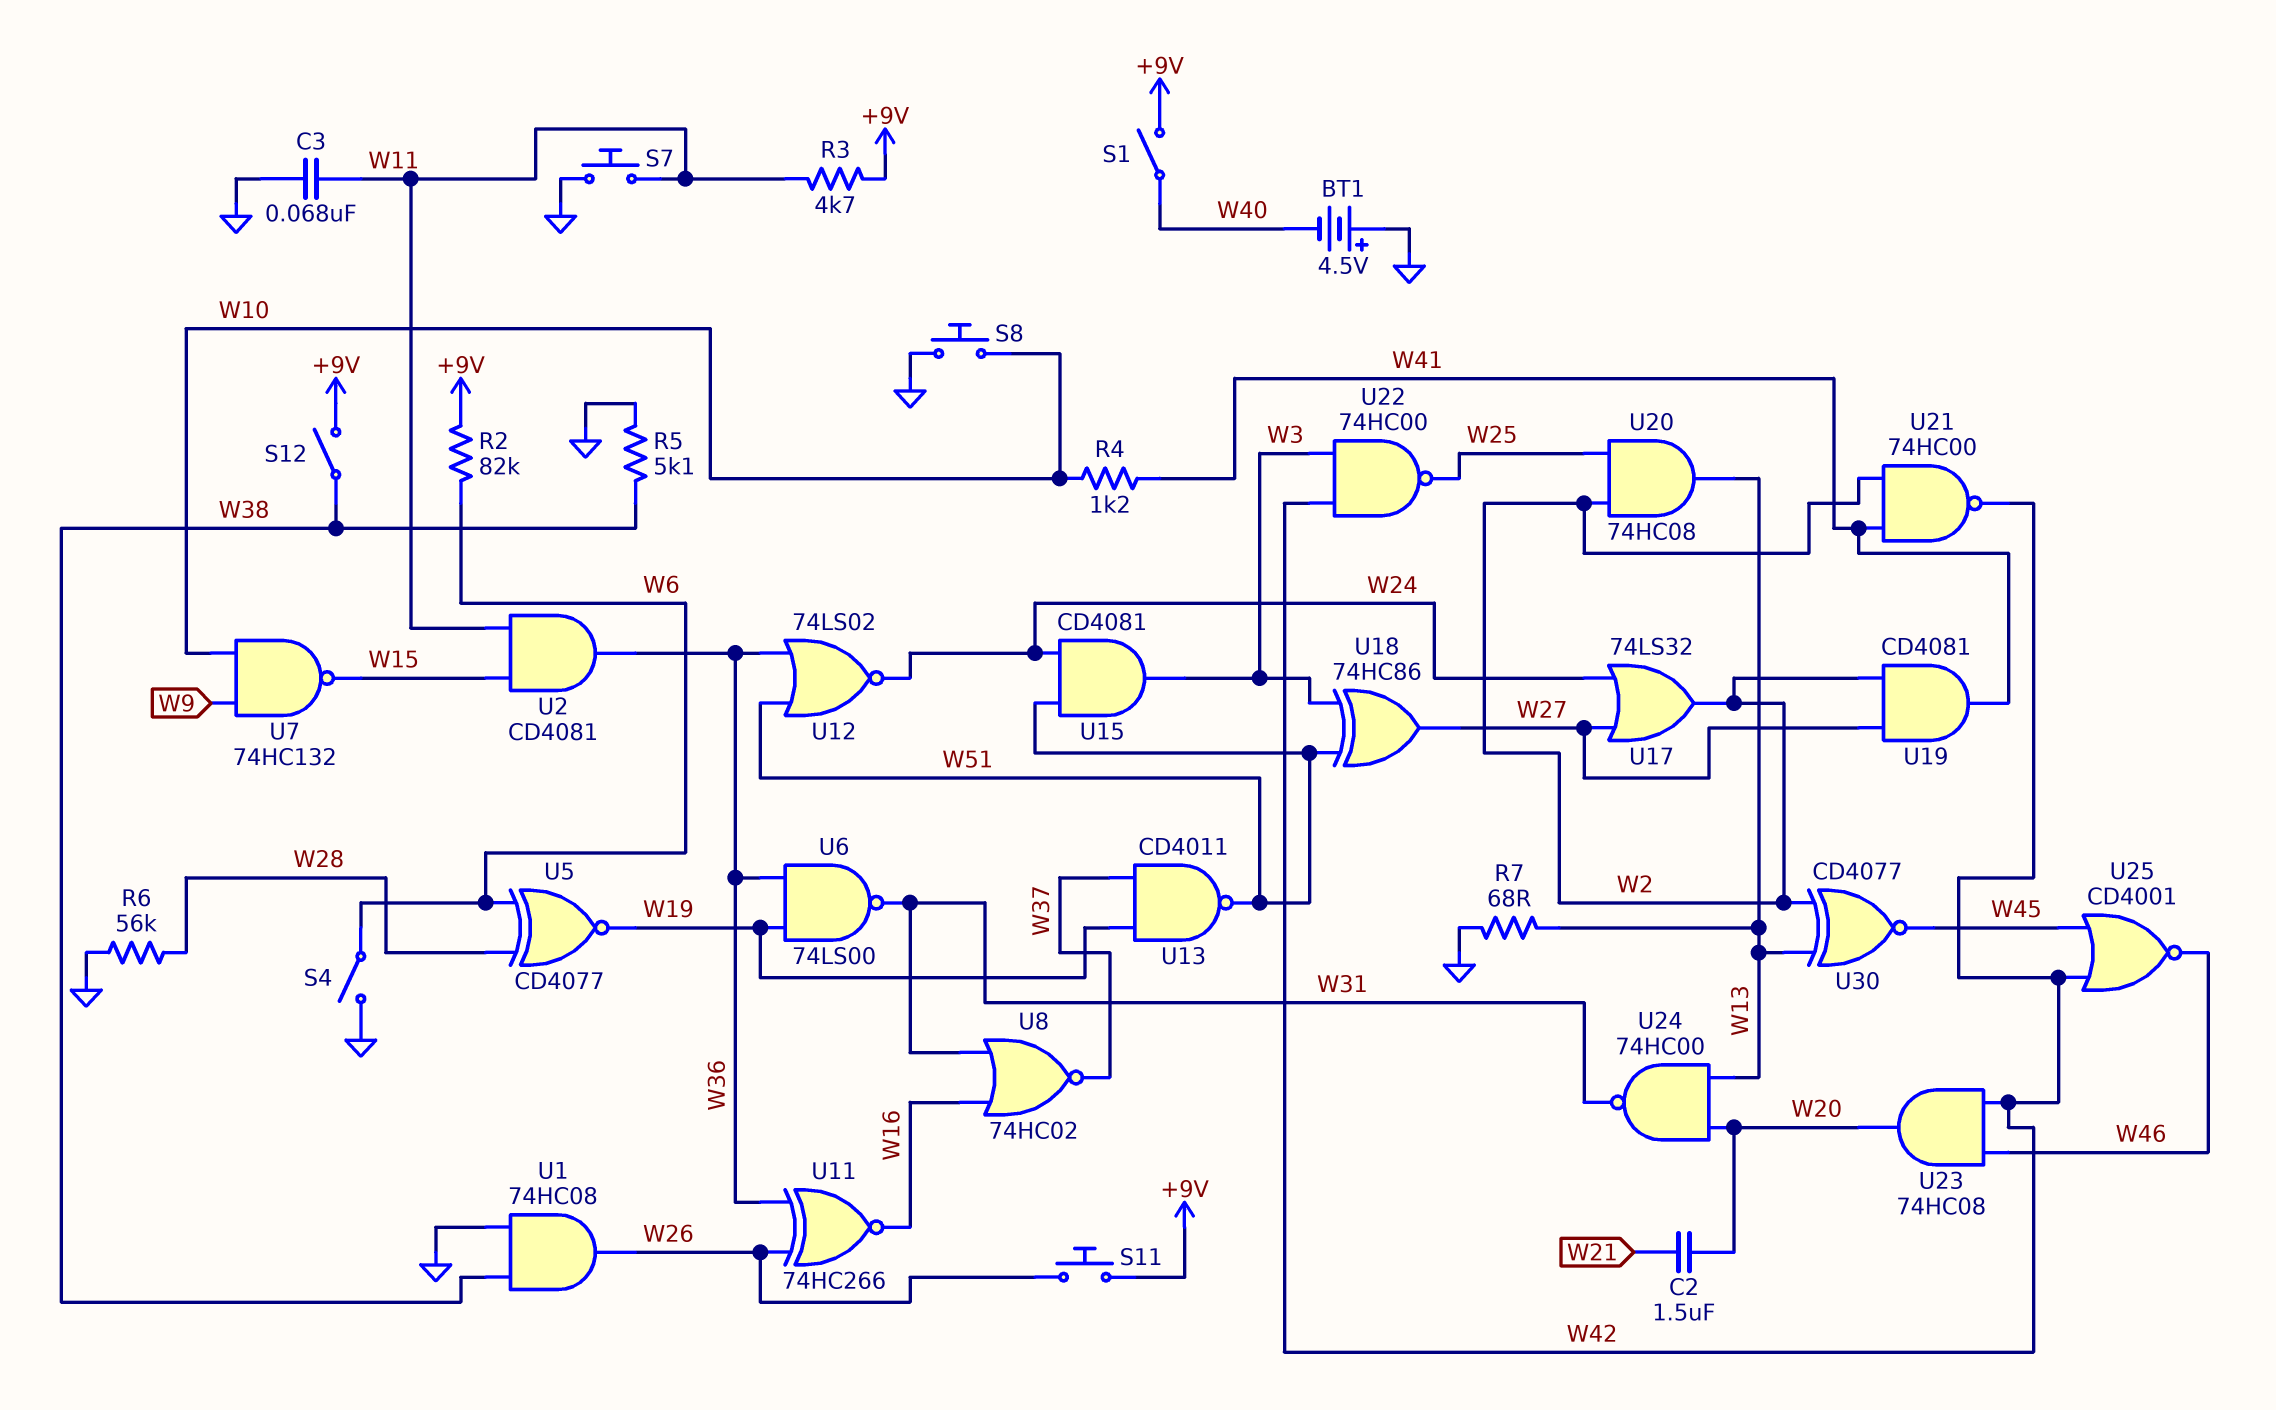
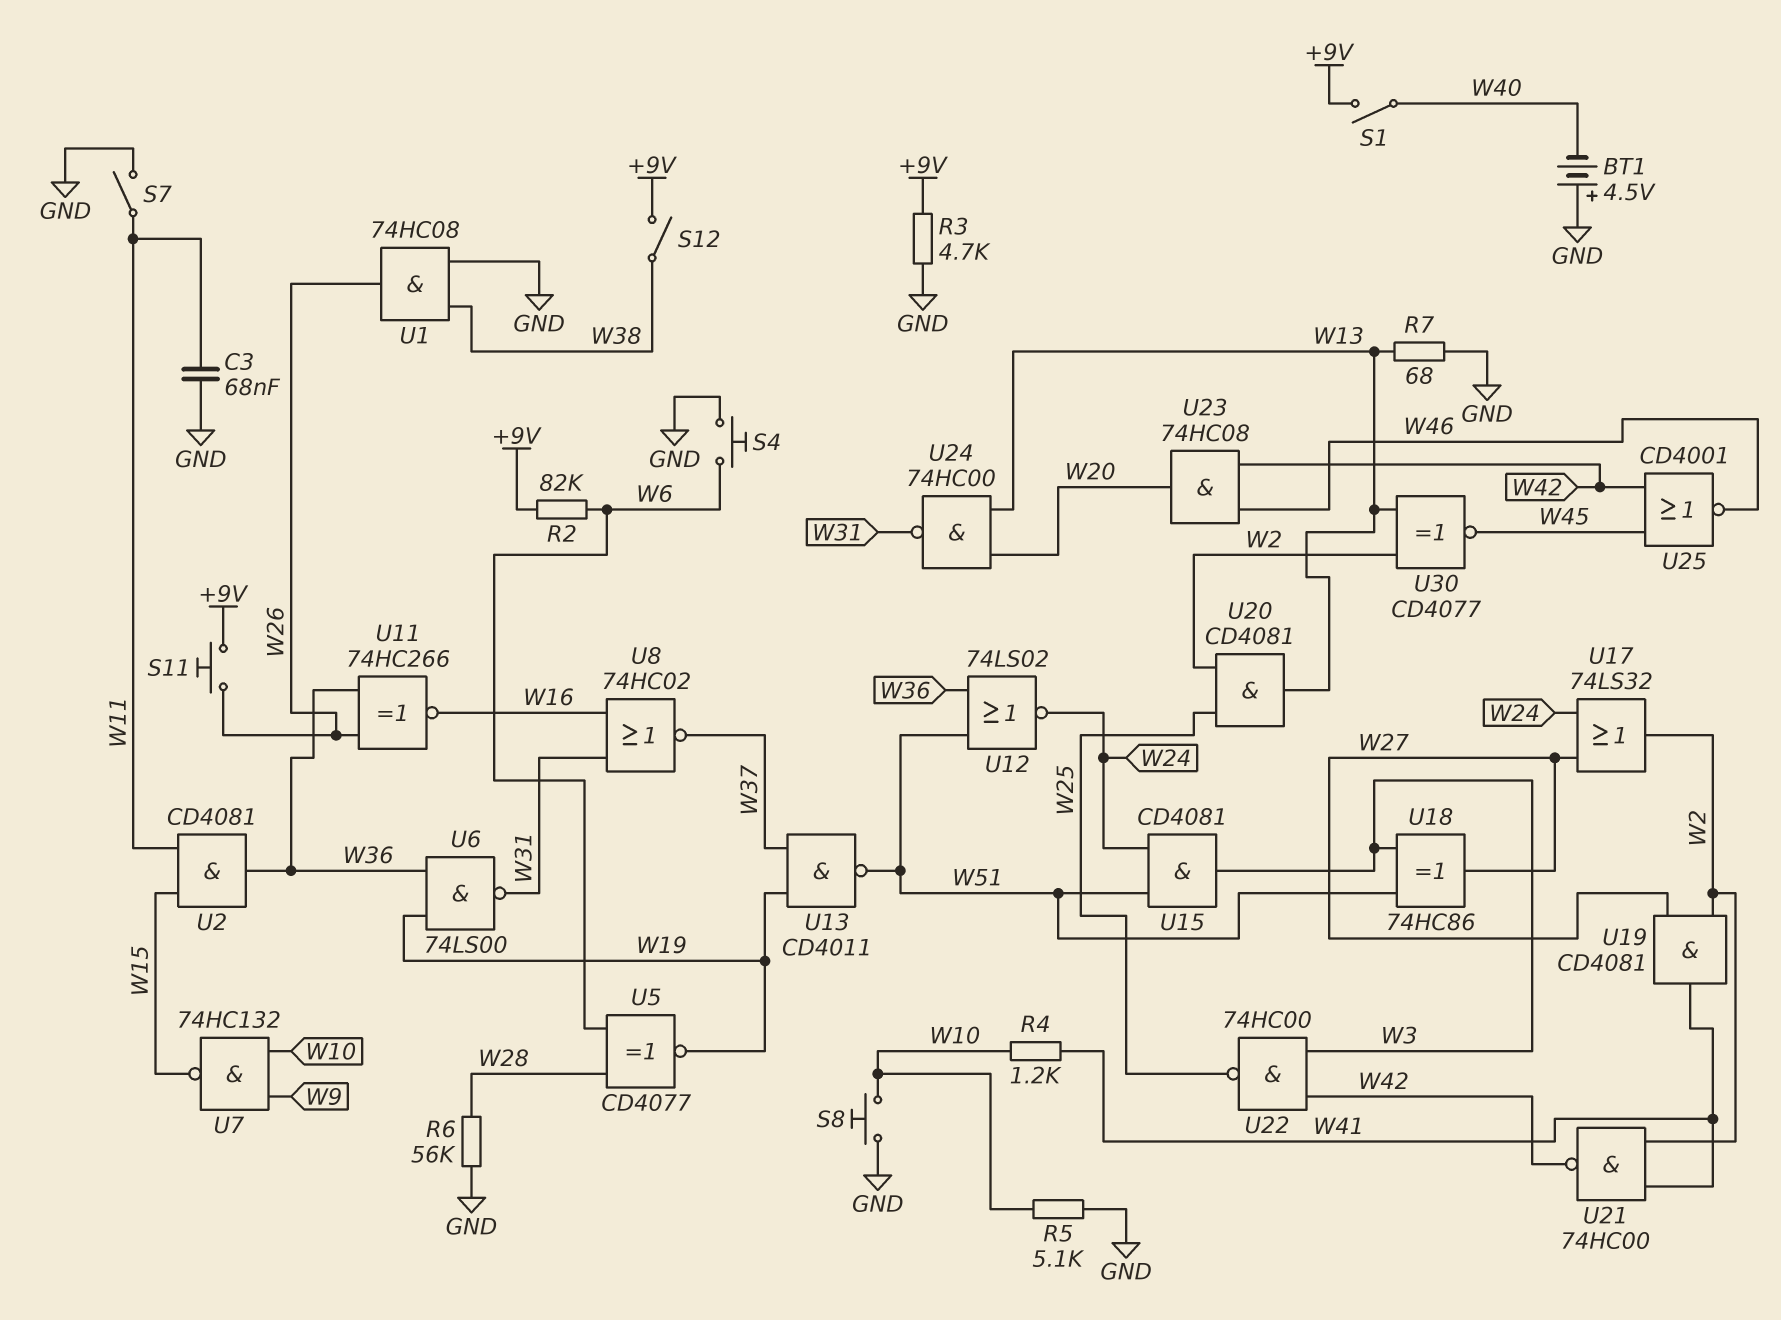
C2: 1.5uF (W20, W21) -> none
R3: 4.7k (+9V, W11) -> 4.7k (+9V, GND)
R5: 5.1k (GND, W38) -> 5.1k (GND, W10)
S4: switch (GND, W6) -> button (GND, W6)
S7: button (GND, W11) -> switch (GND, W11)
U20: AND 74HC08 (in W2, in W25, out W13) -> AND CD4081 (in W2, in W25, out W13)

